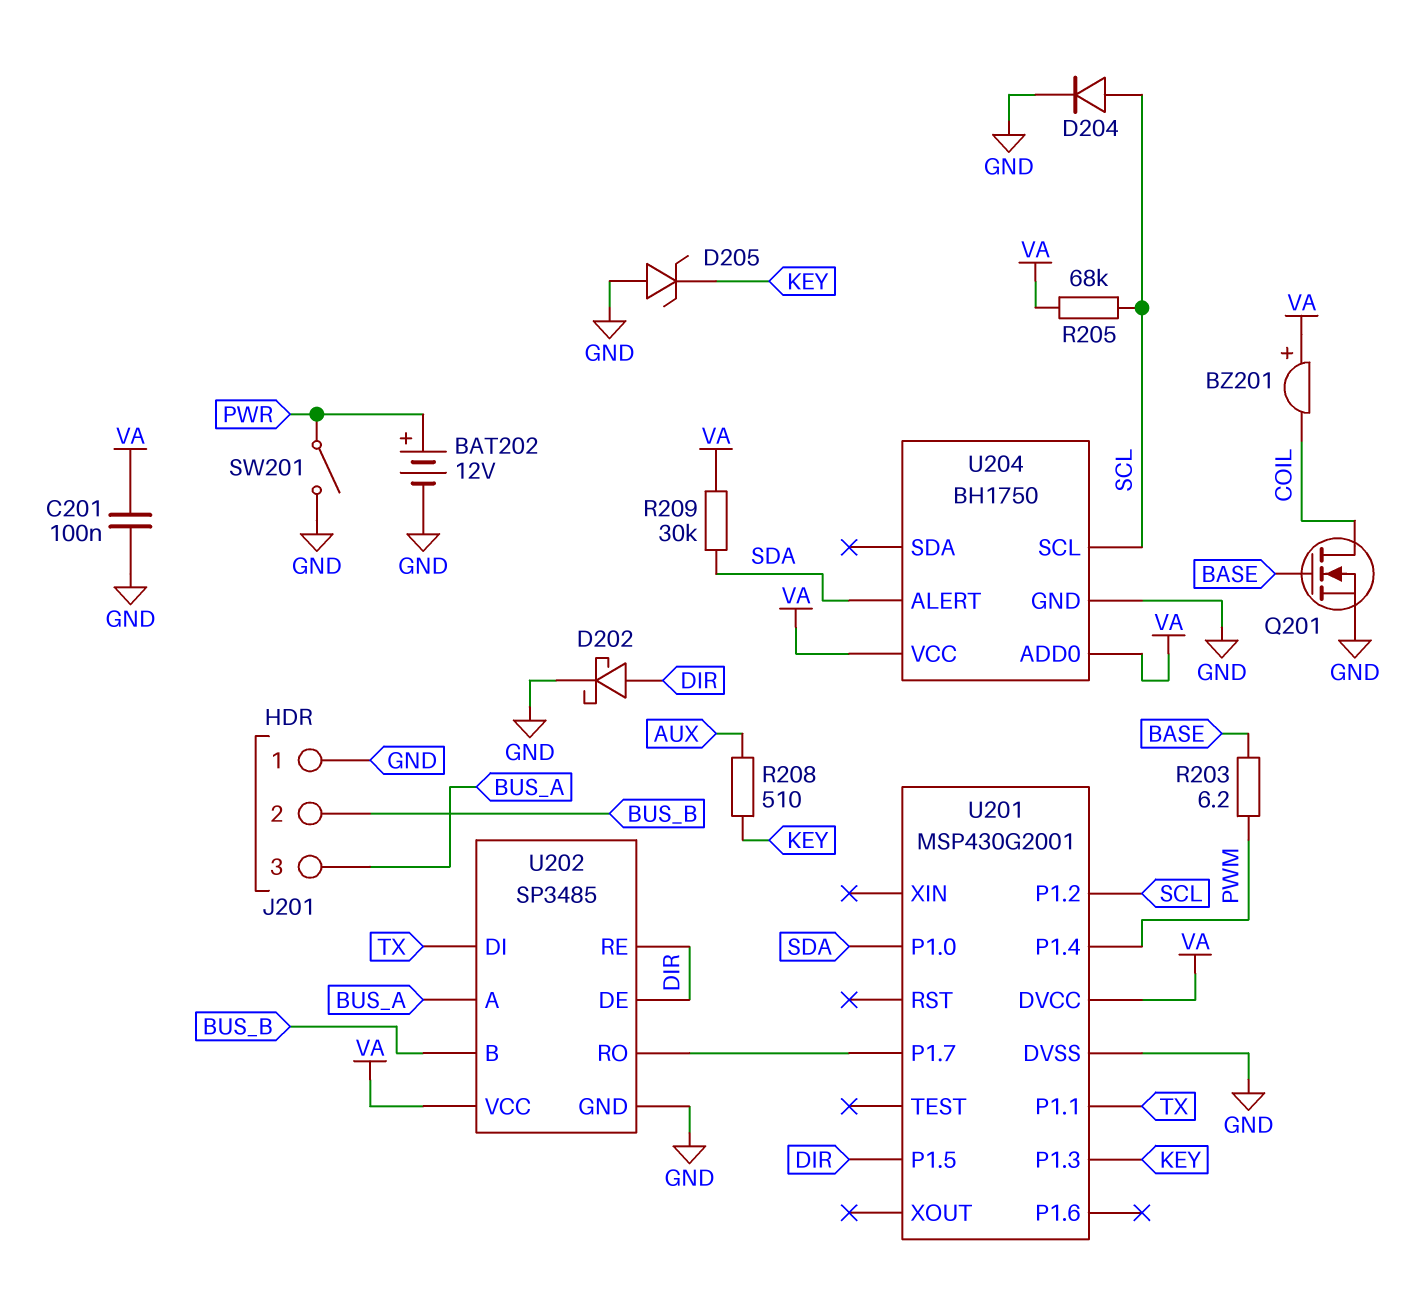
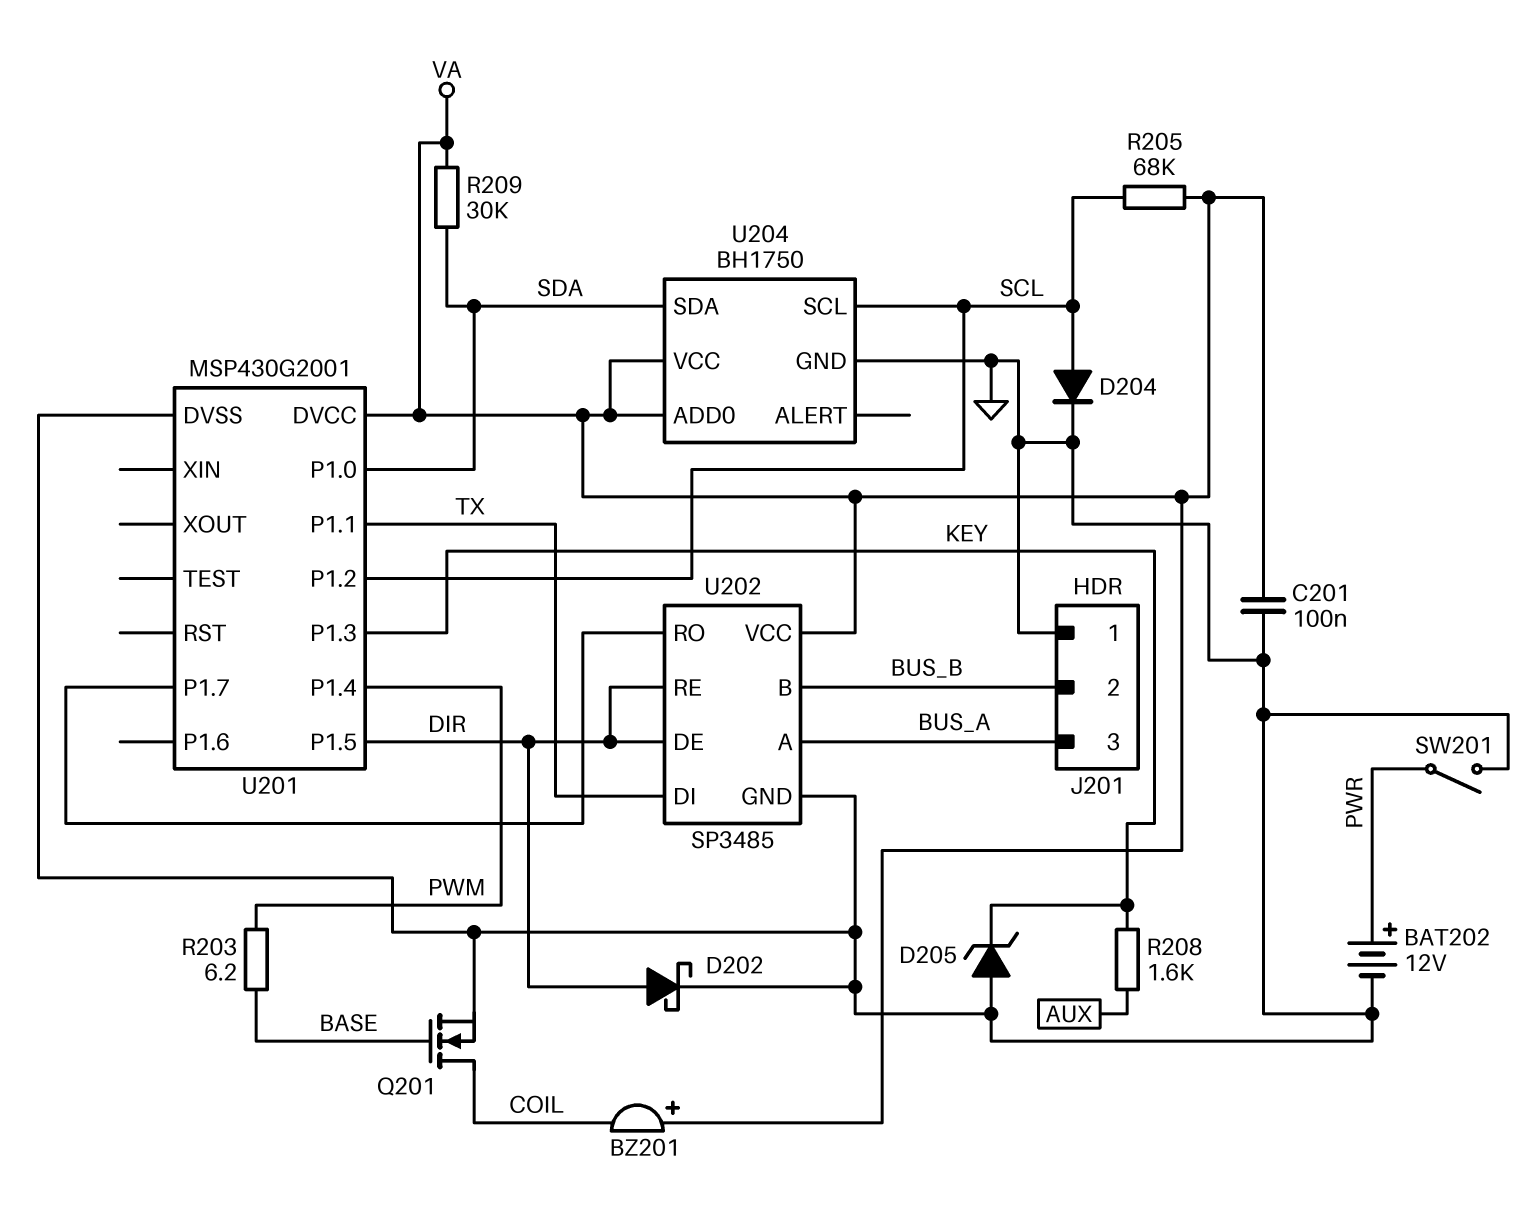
R208: 510 (AUX, KEY) -> 1.6k (AUX, KEY)
U204 pin ALERT: SDA -> none
U204 pin SDA: none -> SDA

